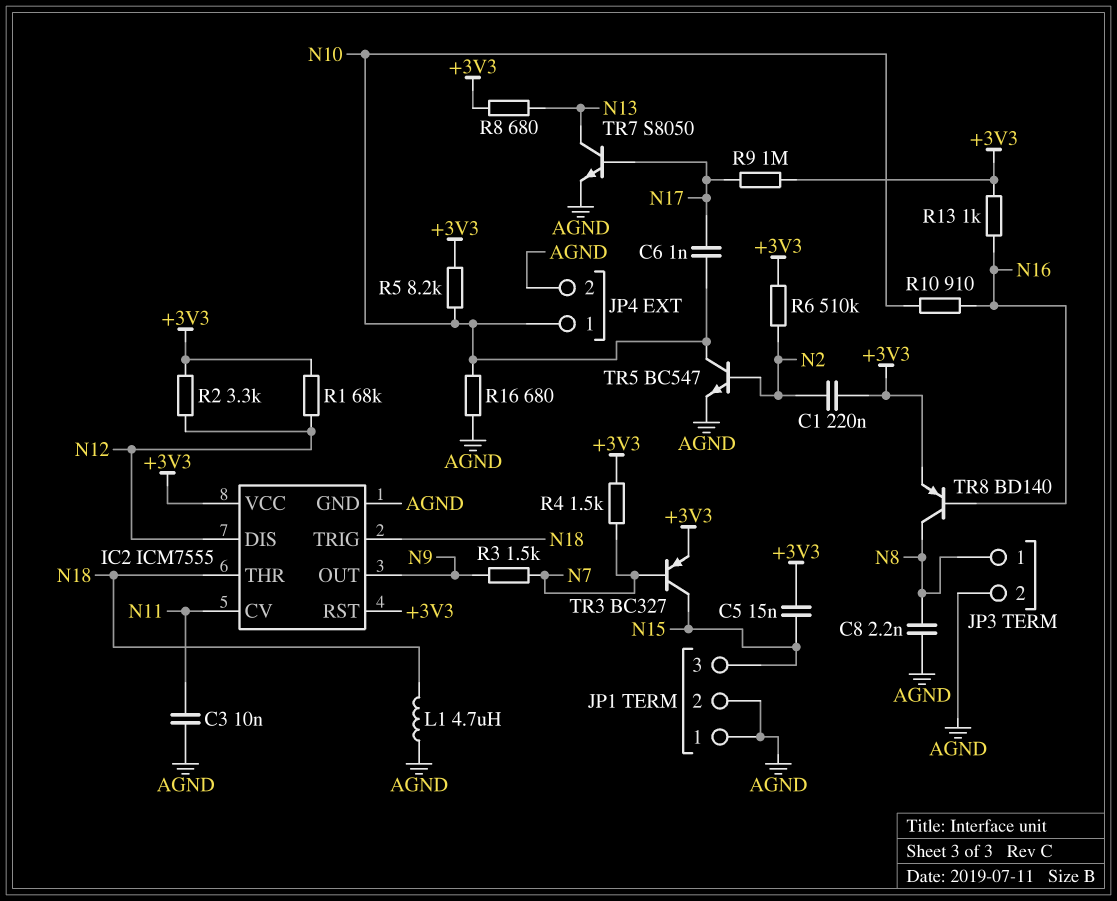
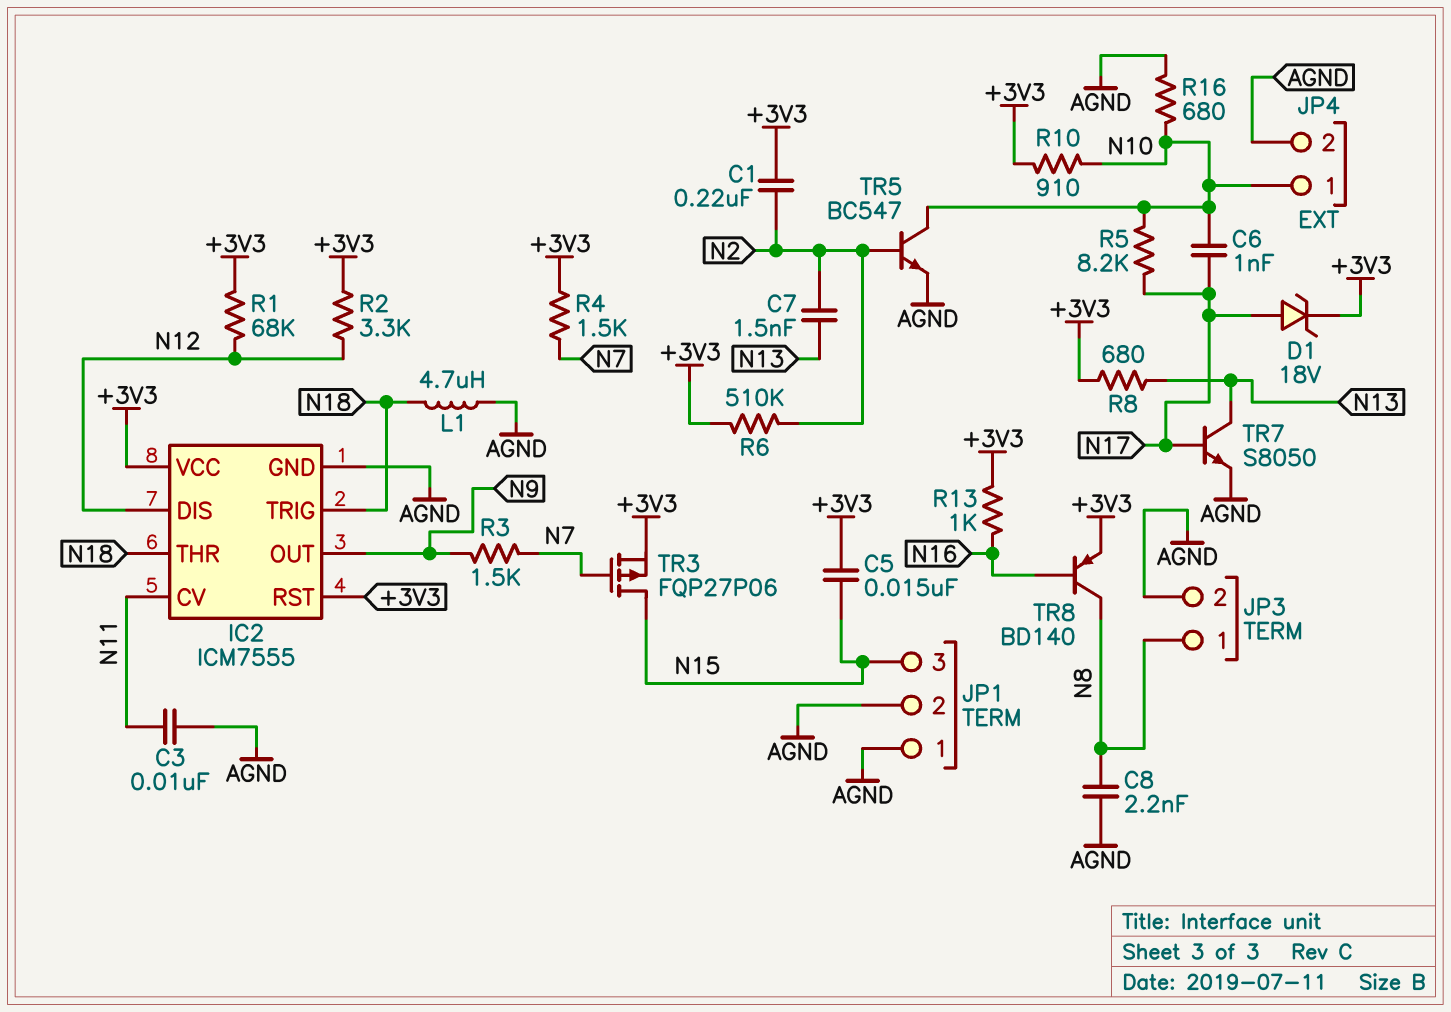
C7: none -> 1.5nF (N2, N13)
D1: none -> zener 18V (A N17, K +3V3)
R5: 8.2k (+3V3, N10) -> 8.2k (N10, N17)
R9: 1M (+3V3, N17) -> none
R10: 910 (N10, N16) -> 910 (+3V3, N10)
TR3: PNP BC327 (B N7, C N15, E +3V3) -> PMOS FQP27P06 (G N7, D N15, S +3V3)

